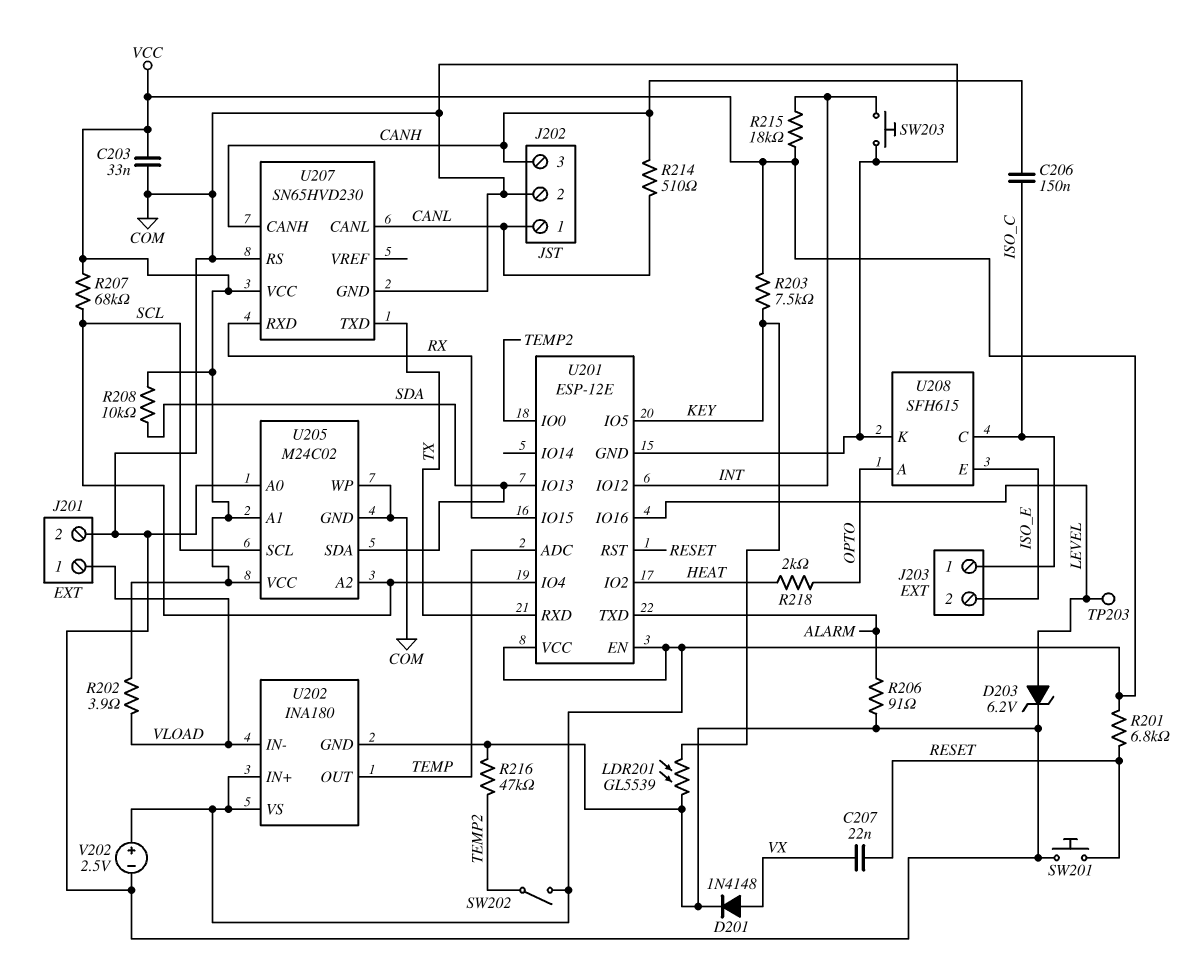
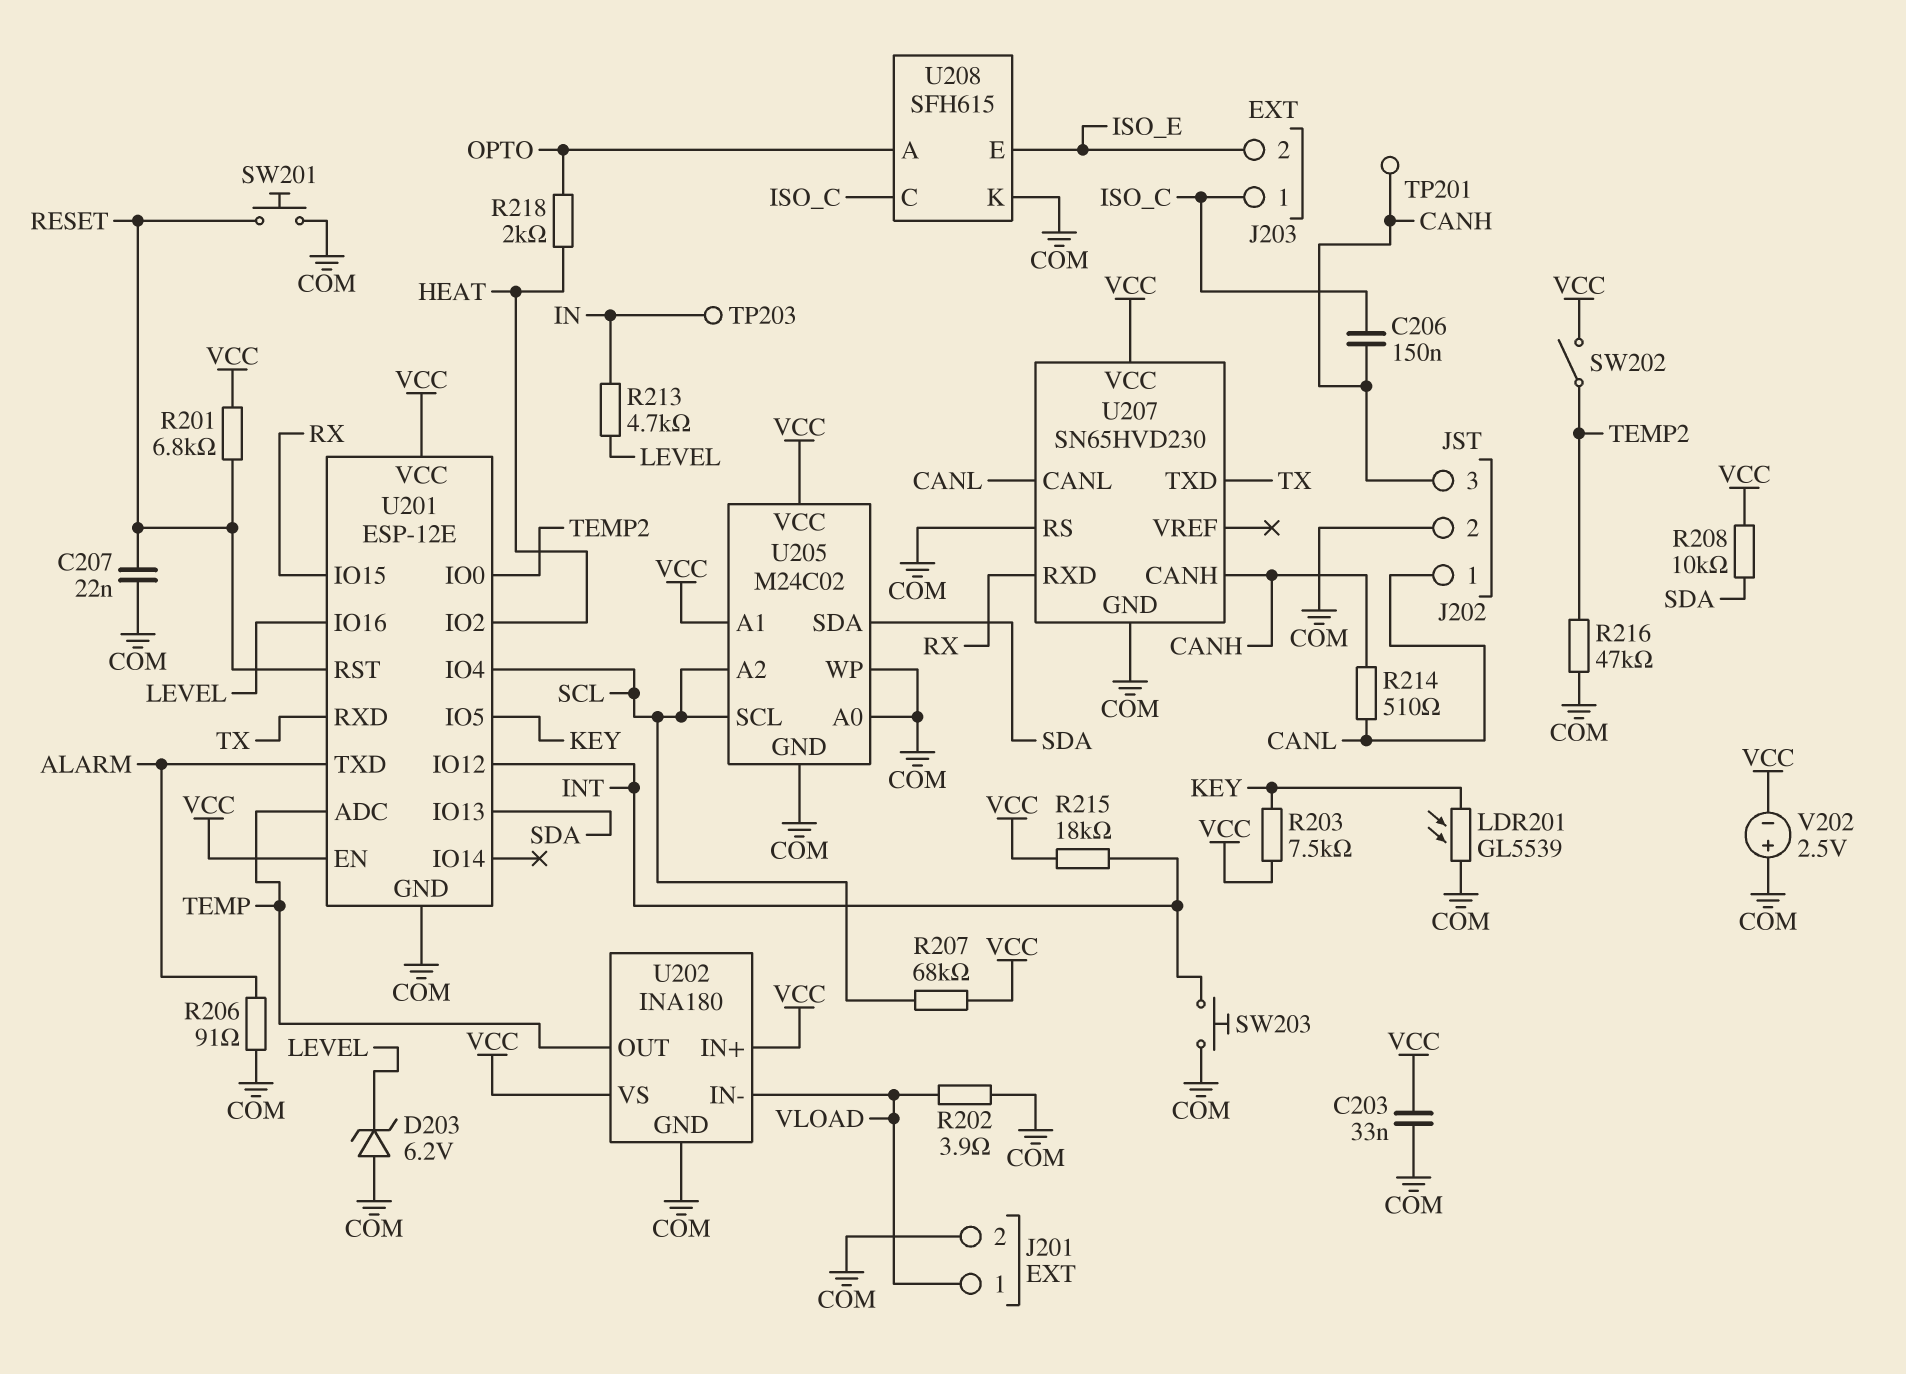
C207: 22nF (RESET, VX) -> 22nF (COM, RESET)
D201: diode 1N4148 (A VX, K COM) -> none
D203: zener 6.2V (A LEVEL, K COM) -> zener 6.2V (A COM, K LEVEL)
R202: 3.9 (VCC, VLOAD) -> 3.9 (COM, VLOAD)
R213: none -> 4.7k (IN, LEVEL)
TP201: none -> test point (CANH)
TP203: test point (LEVEL) -> test point (IN)
V202: 2.5V (plus VCC, minus COM) -> 2.5V (plus COM, minus VCC)

